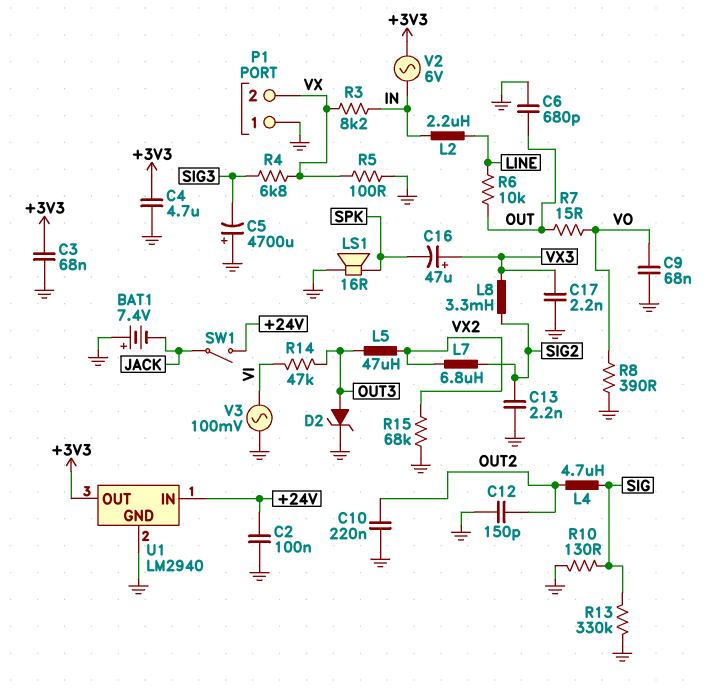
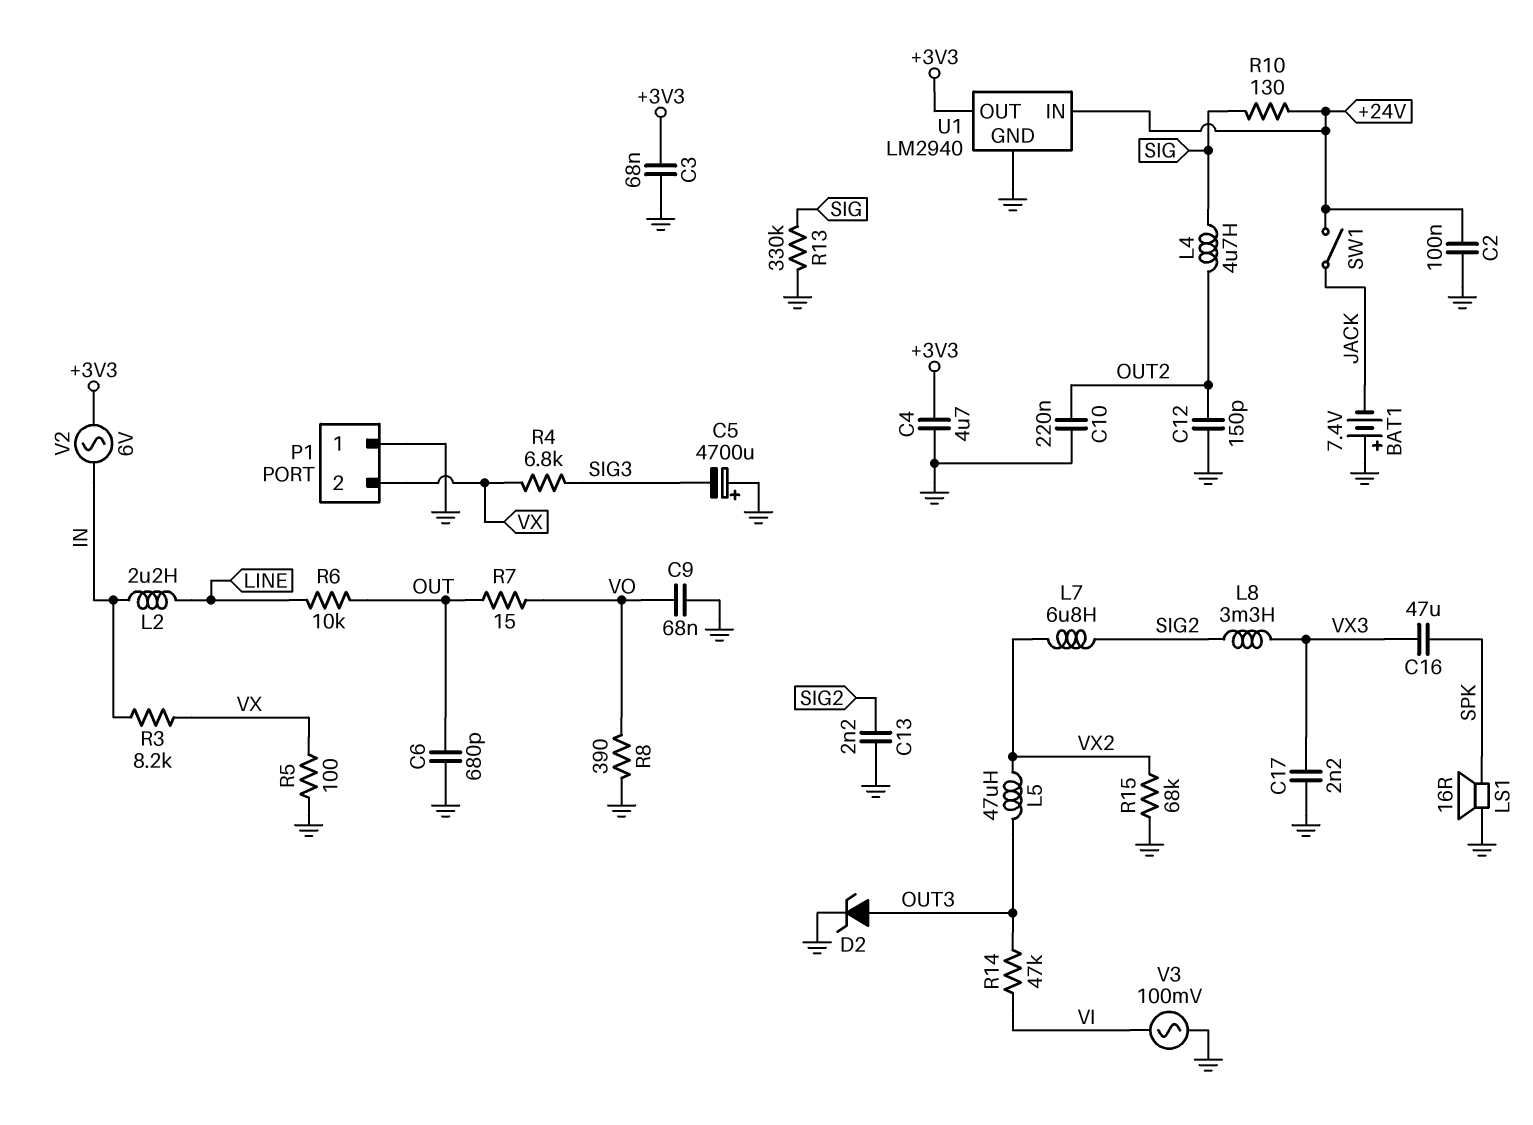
C16: 47uF (plus VX3, minus SPK) -> 47uF (SPK, VX3)
R10: 130 (GND, SIG) -> 130 (+24V, SIG)

